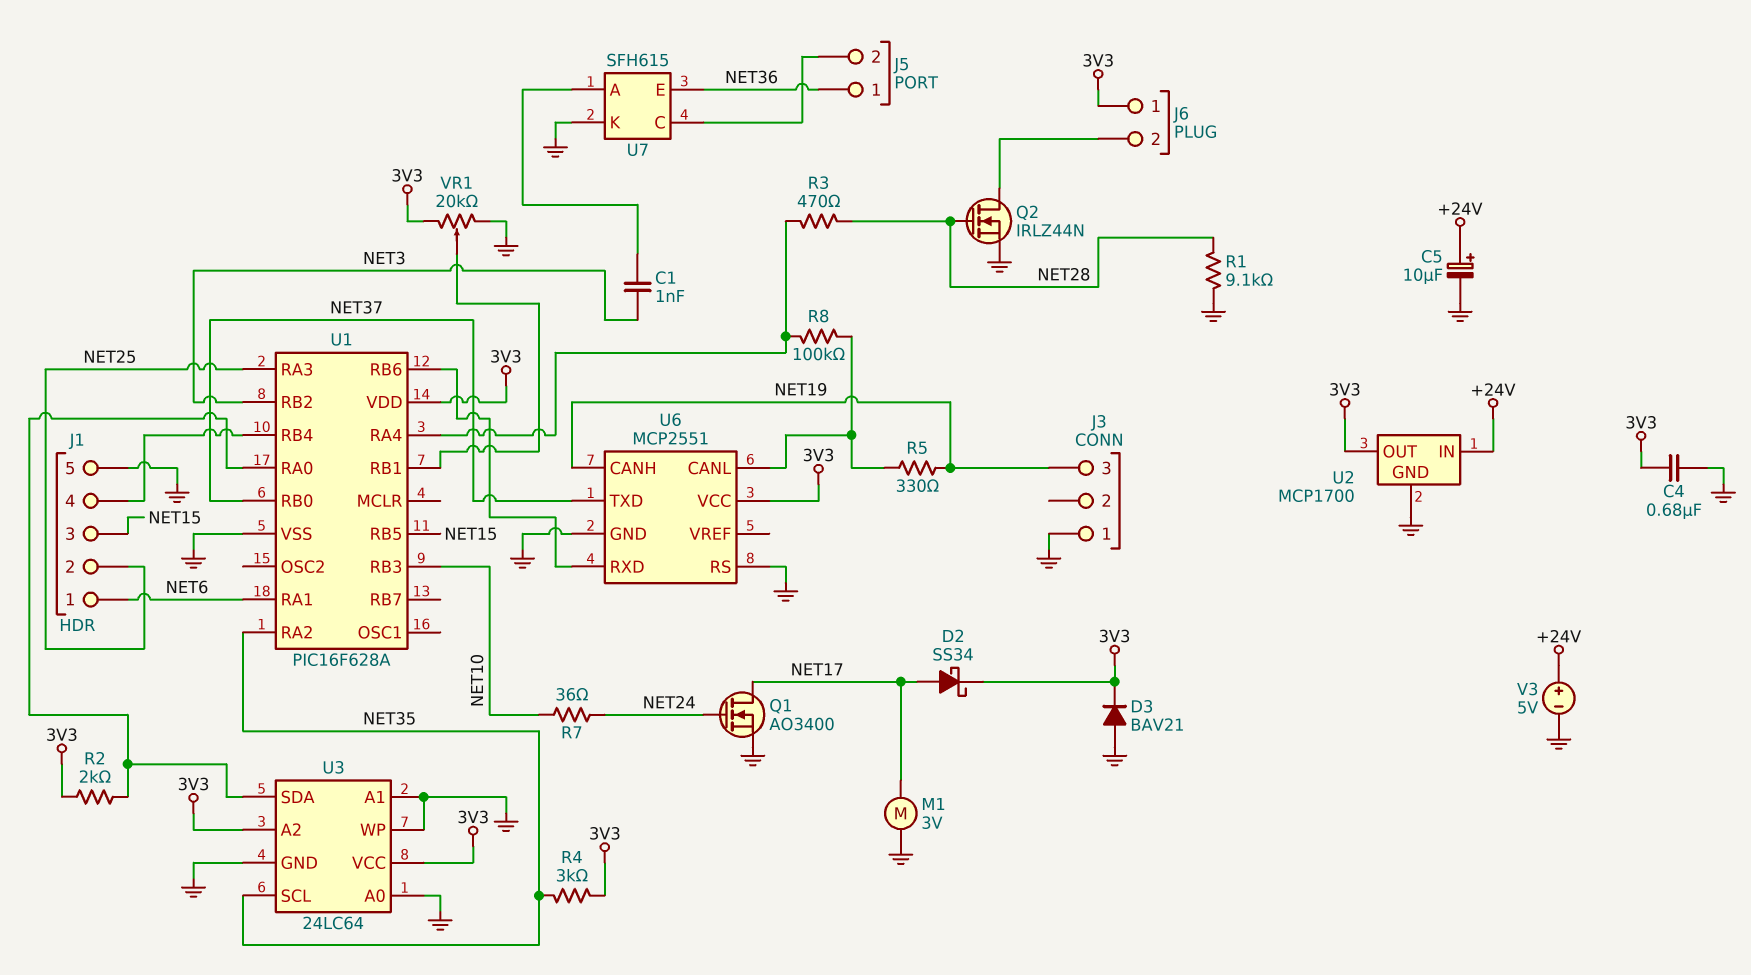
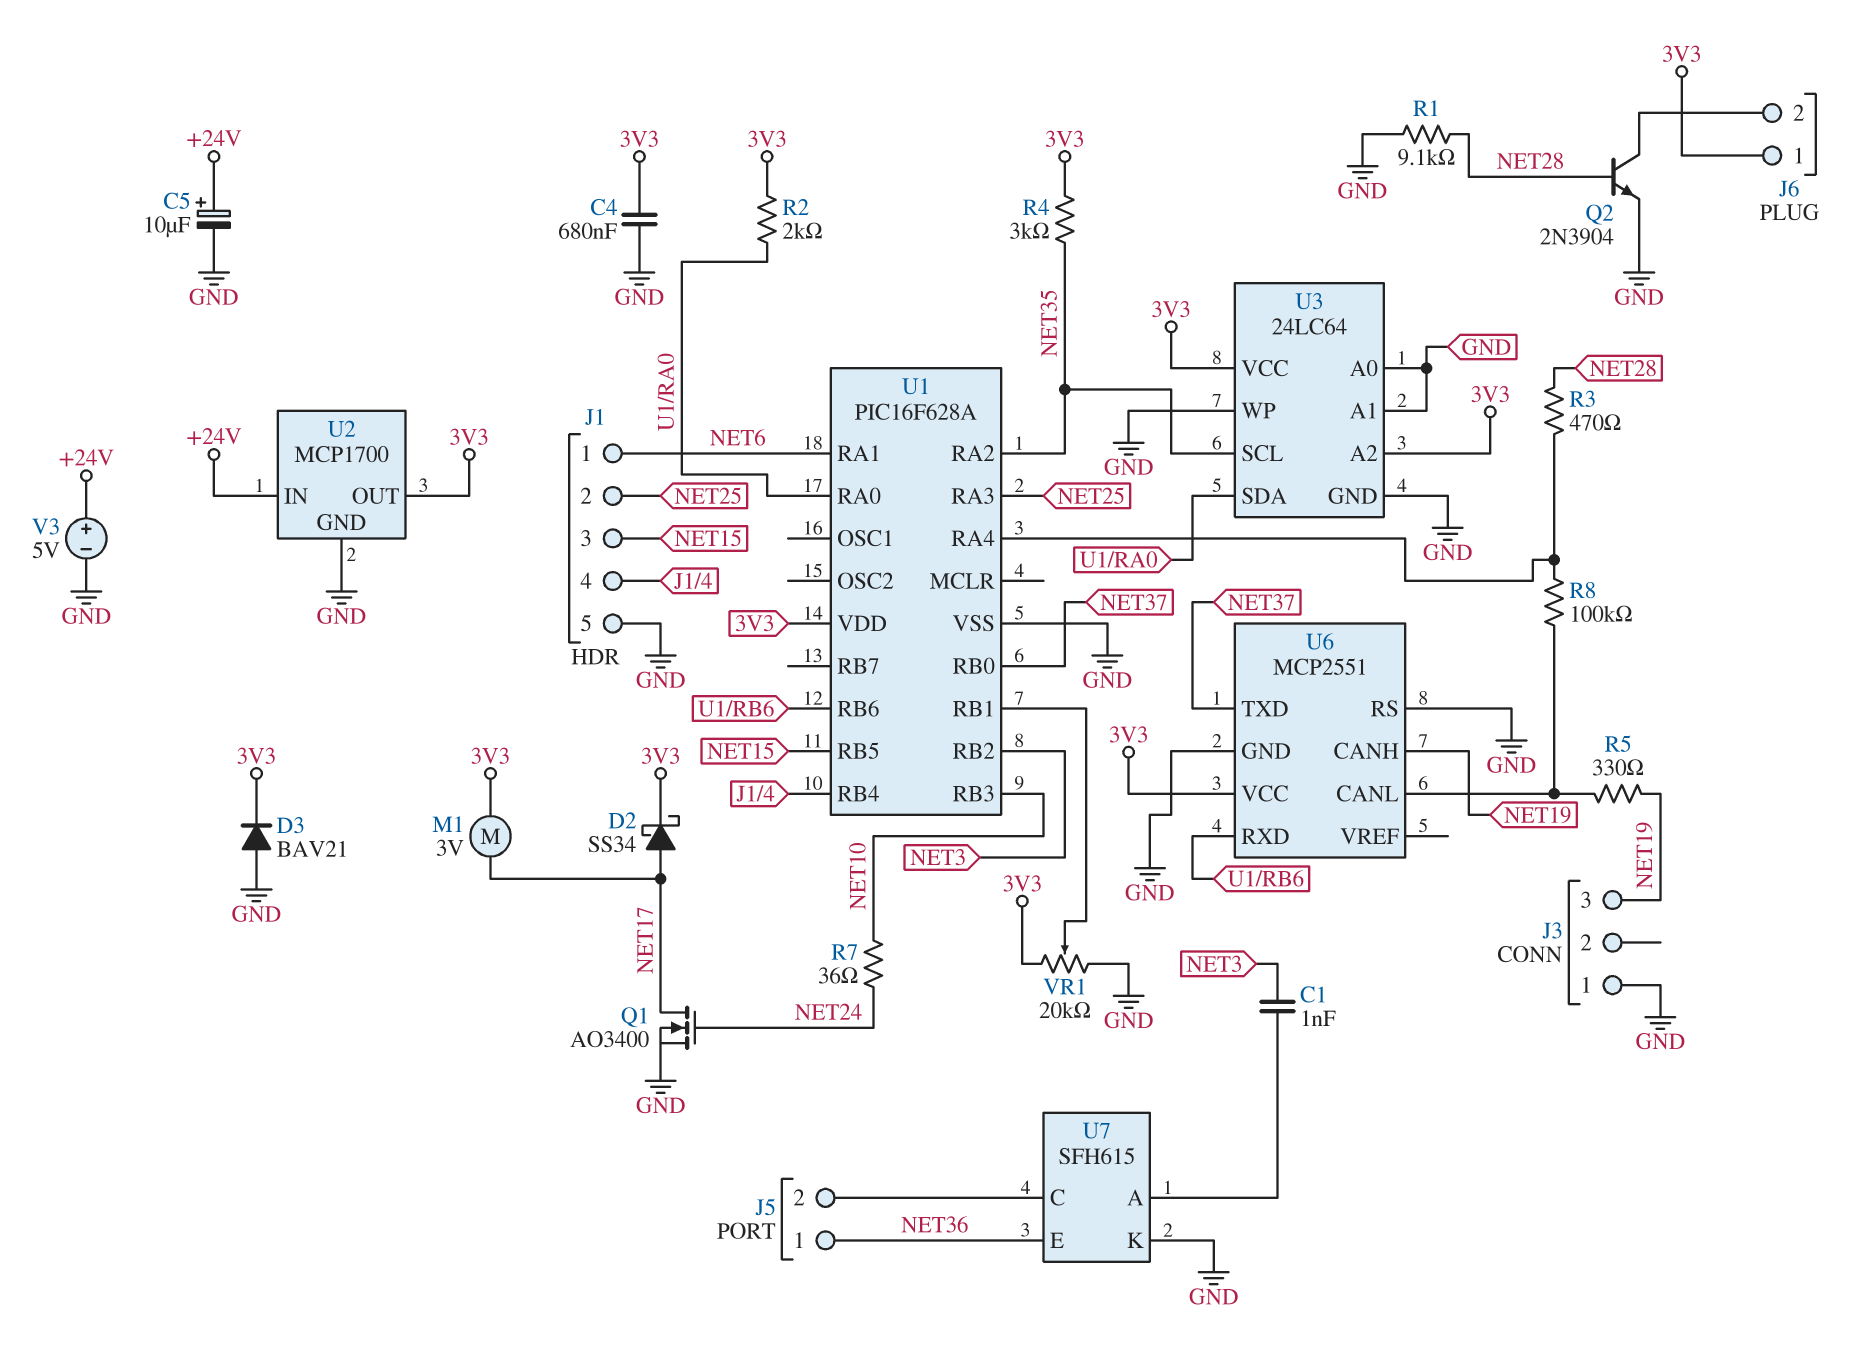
M1: motor 3V (GND, NET17) -> motor 3V (3V3, NET17)
Q2: NMOS IRLZ44N (G NET28, D J6/2, S GND) -> NPN 2N3904 (B NET28, C J6/2, E GND)

